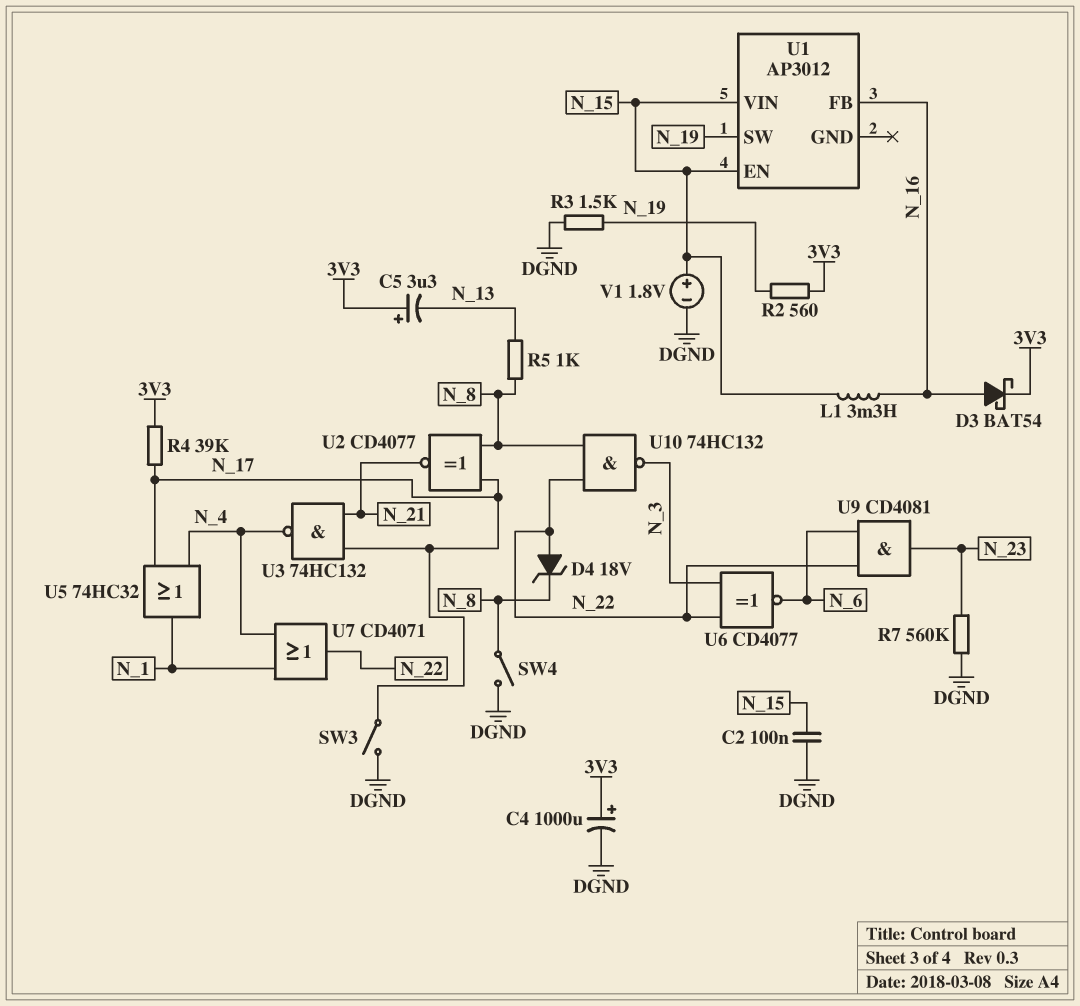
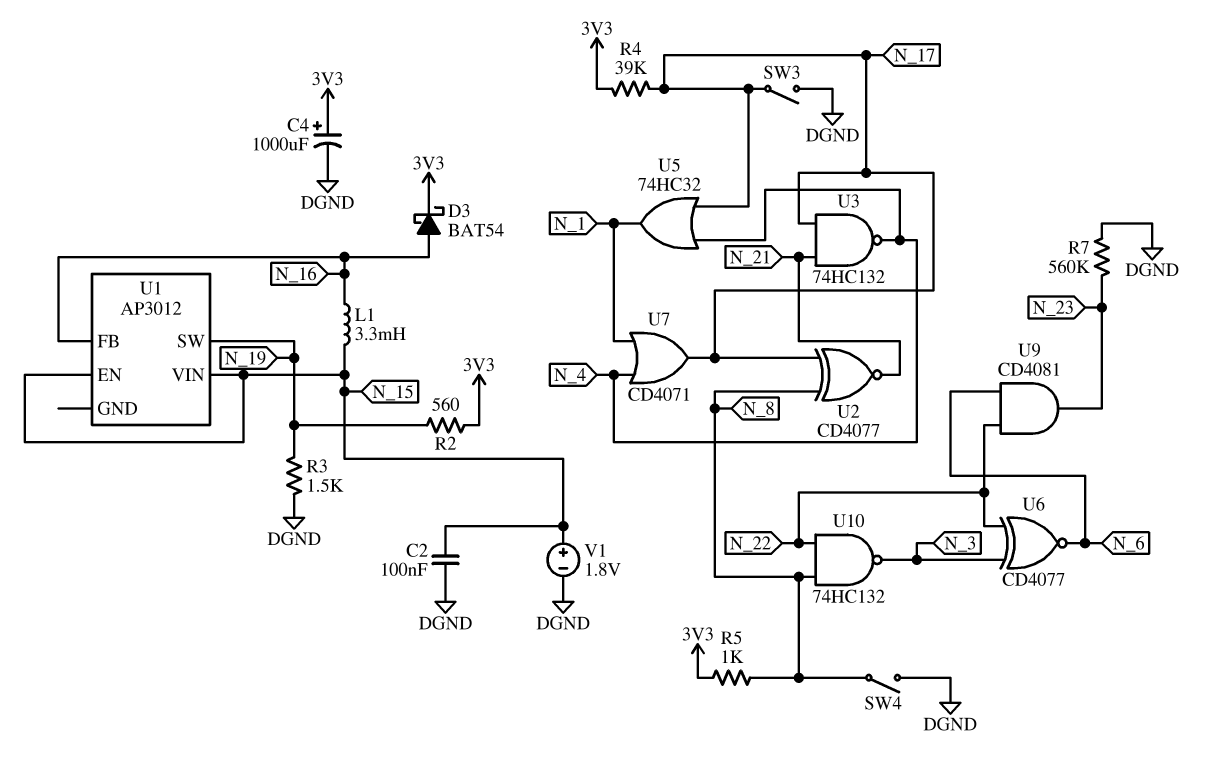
C5: 3.3uF (plus 3V3, minus N_13) -> none
D4: zener 18V (A N_22, K N_8) -> none
R5: 1k (N_8, N_13) -> 1k (3V3, N_8)
U7: OR CD4071 (in N_1, in N_4, out N_22) -> OR CD4071 (in N_1, in N_4, out N_17)

